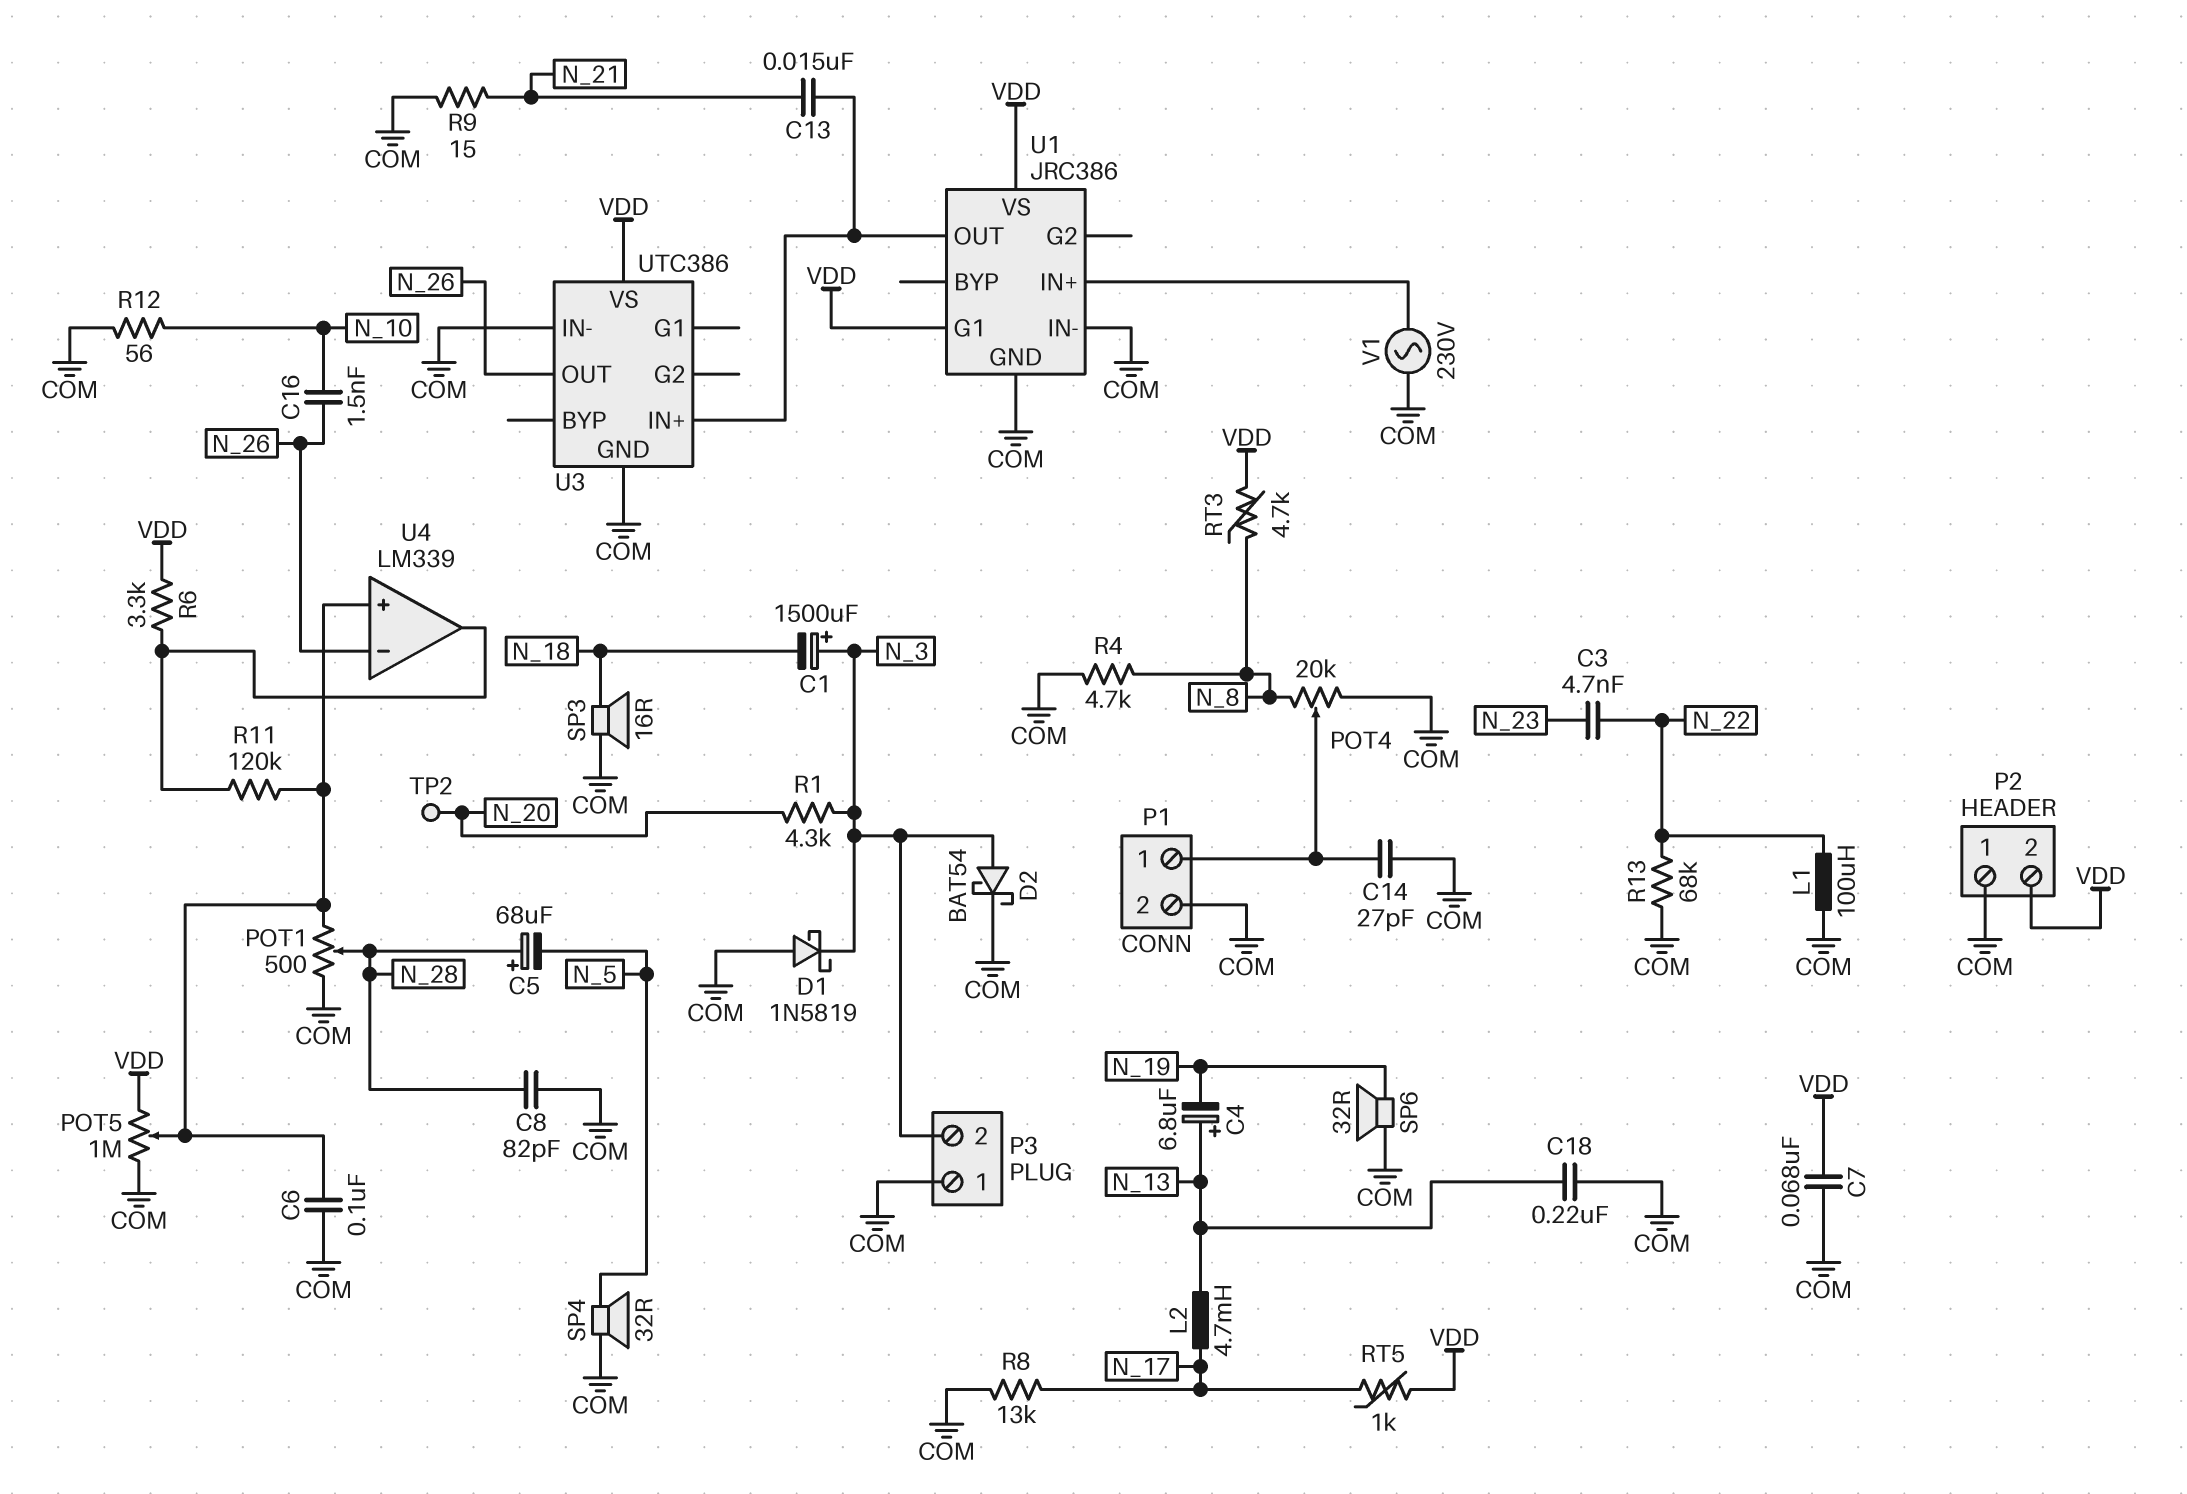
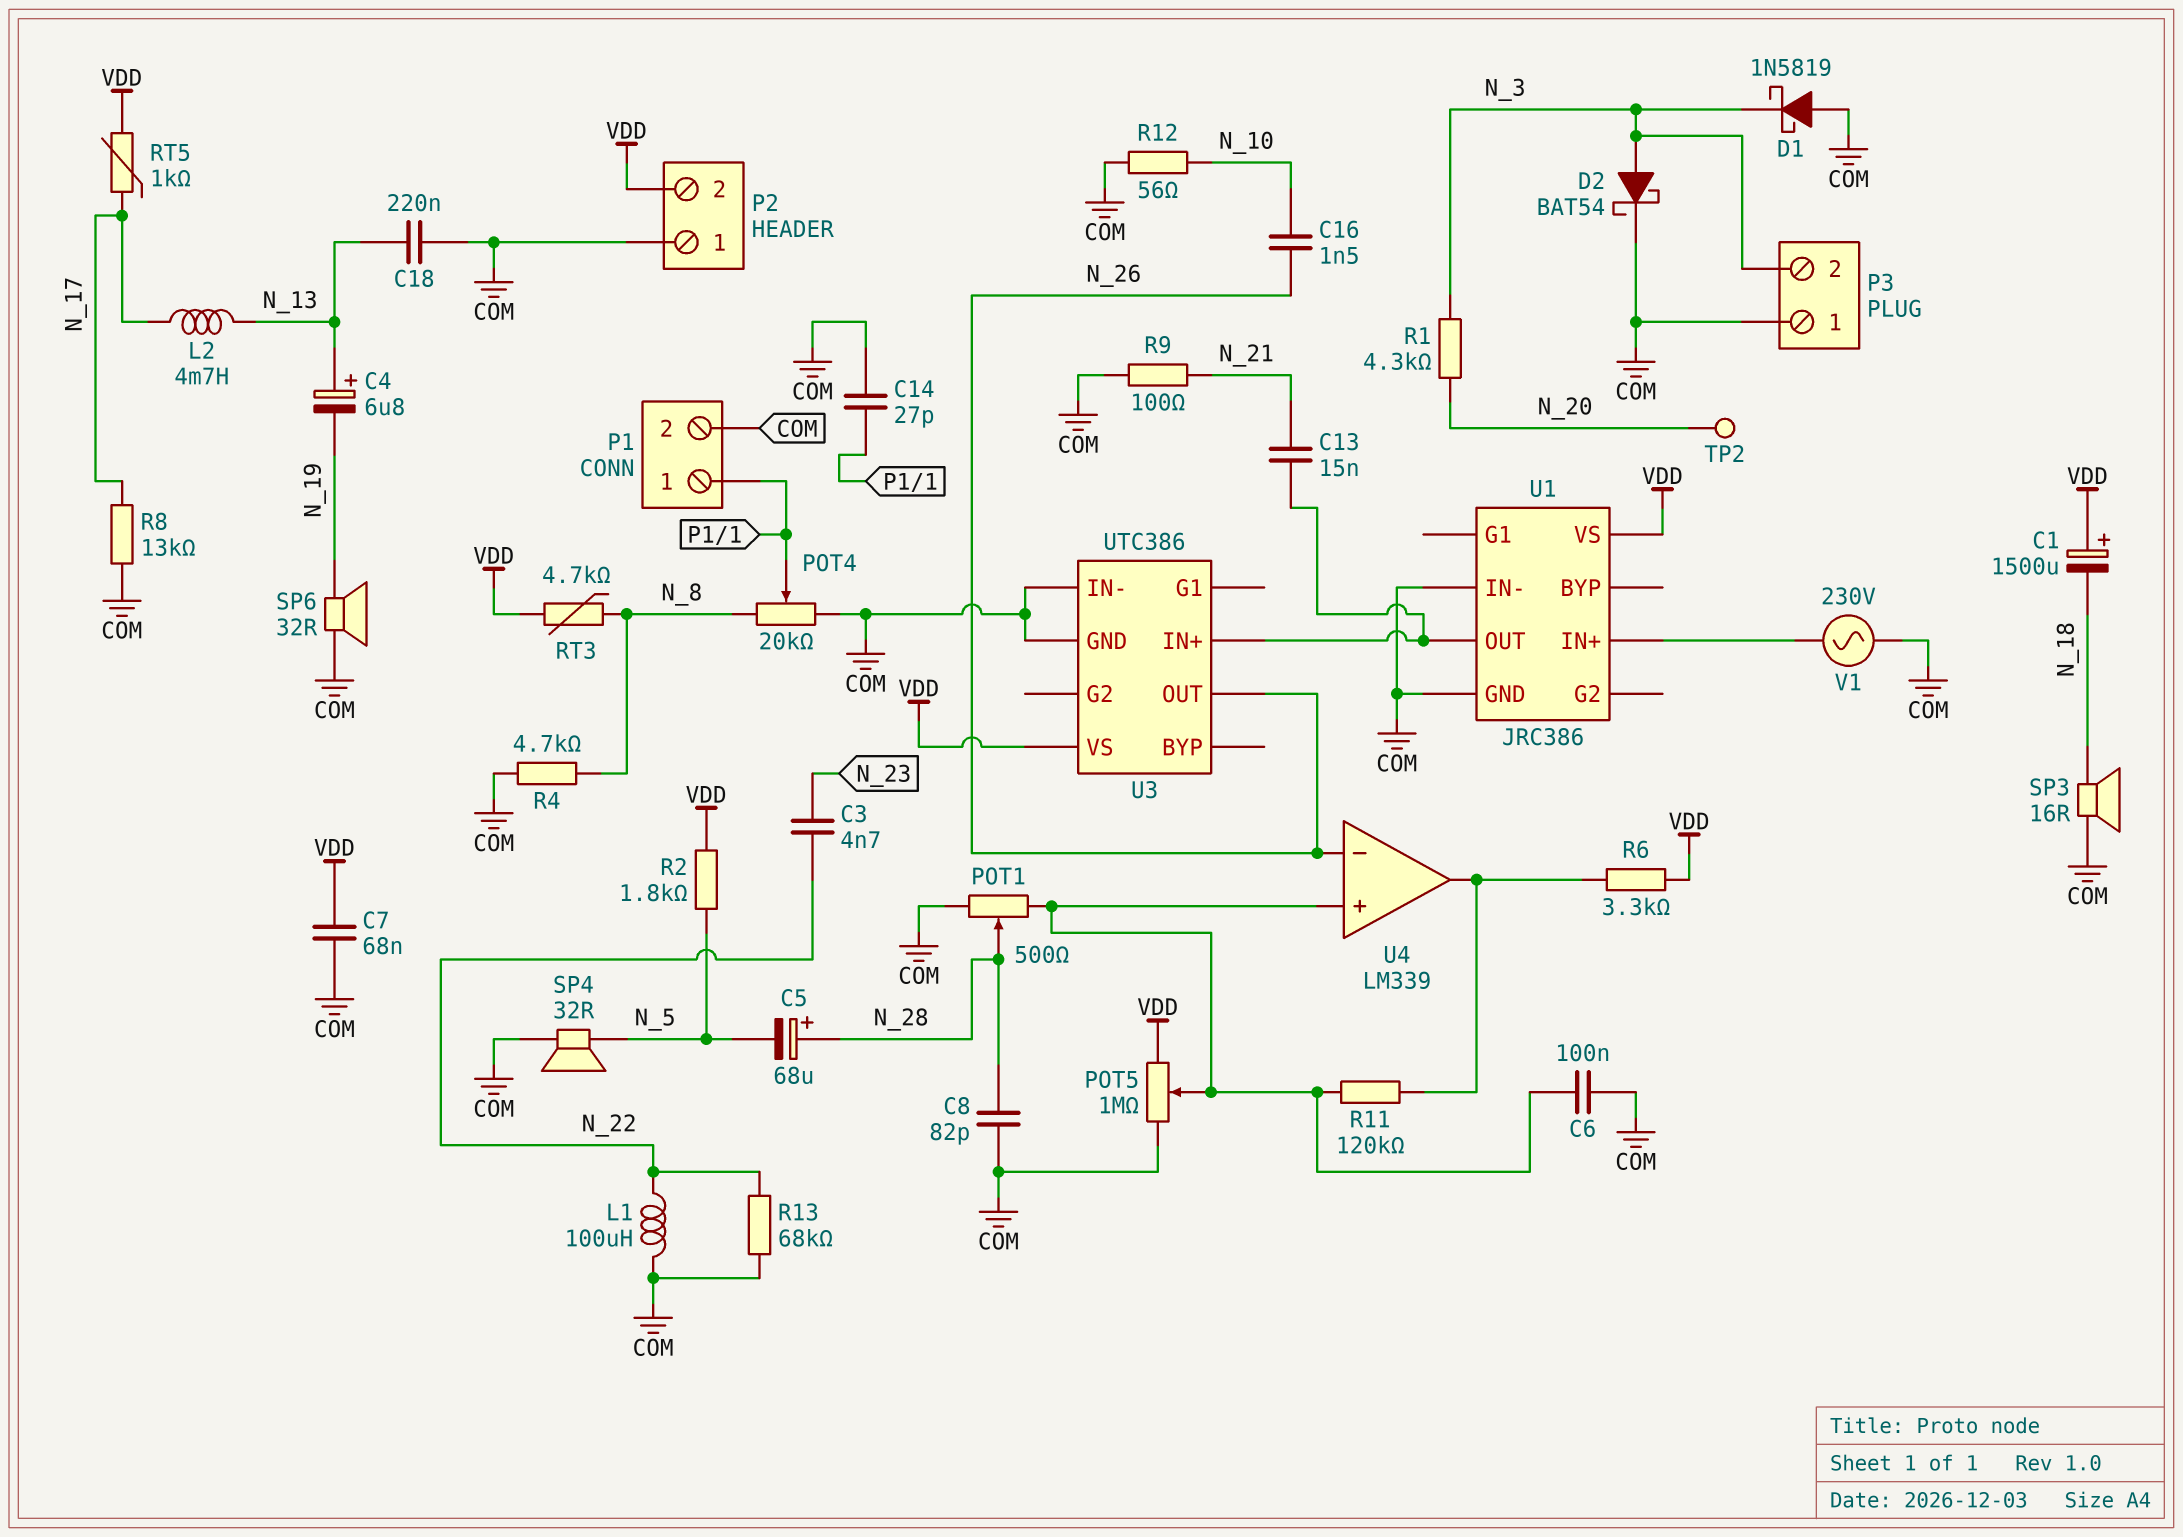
C1: 1500uF (plus N_3, minus N_18) -> 1500uF (plus VDD, minus N_18)
R2: none -> 1.8k (N_5, VDD)
R9: 15 (COM, N_21) -> 100 (COM, N_21)
U1 pin G1: VDD -> none

